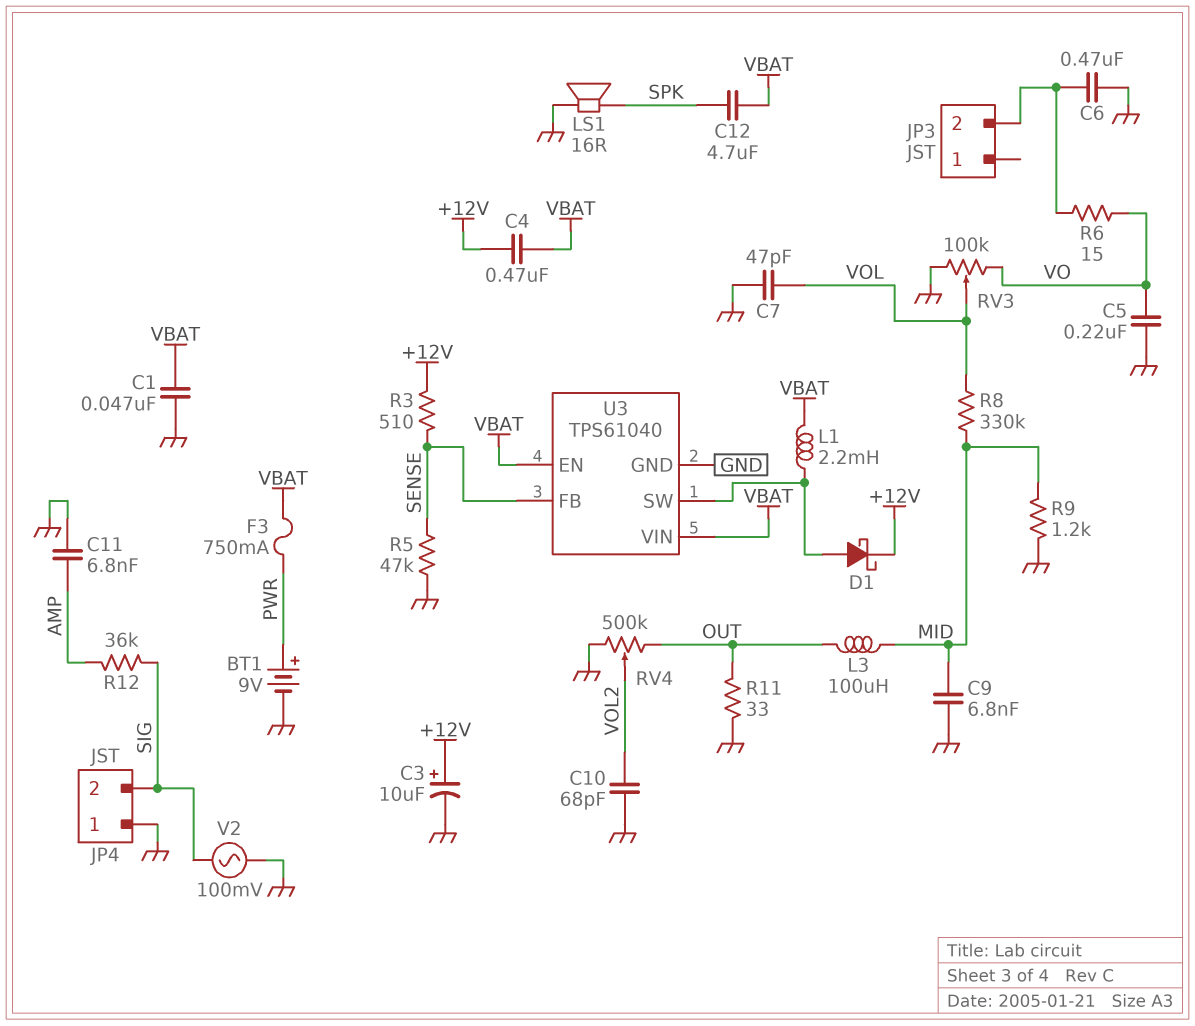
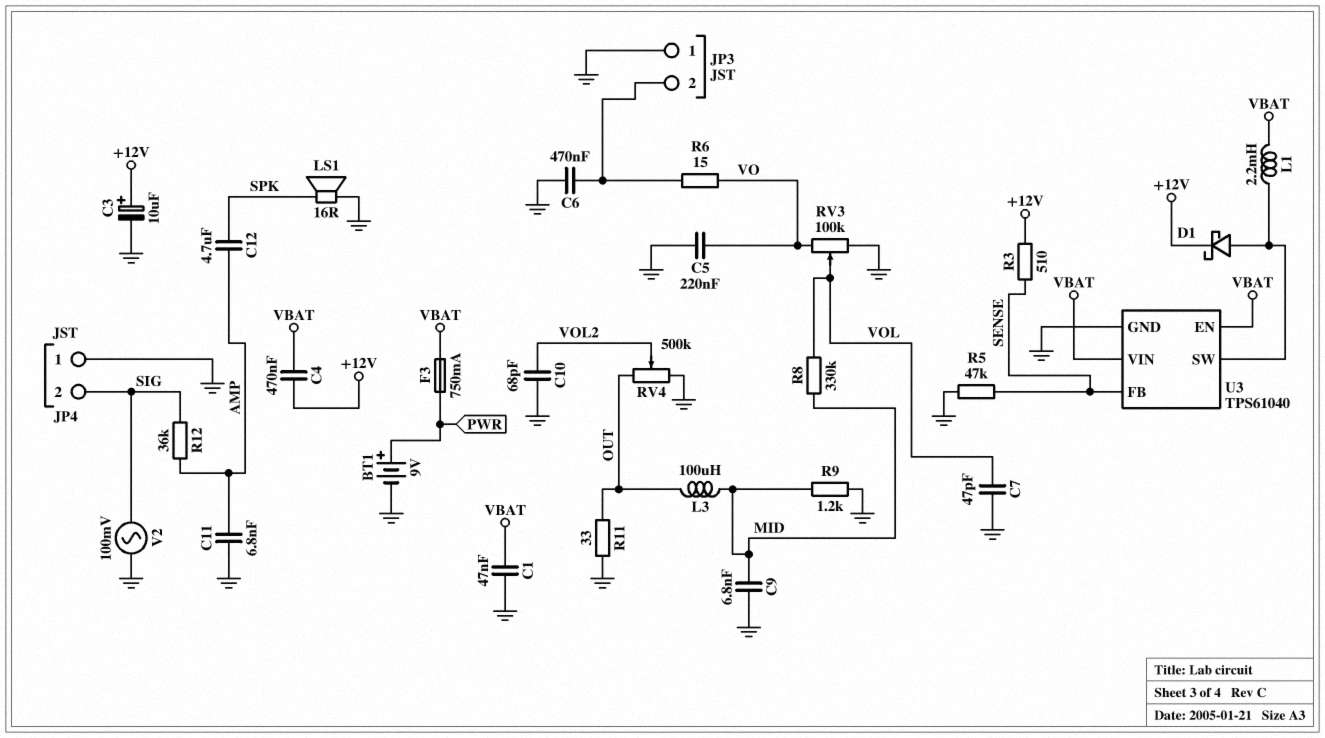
C12: 4.7uF (SPK, VBAT) -> 4.7uF (AMP, SPK)
JP3 pin 1: none -> GND

